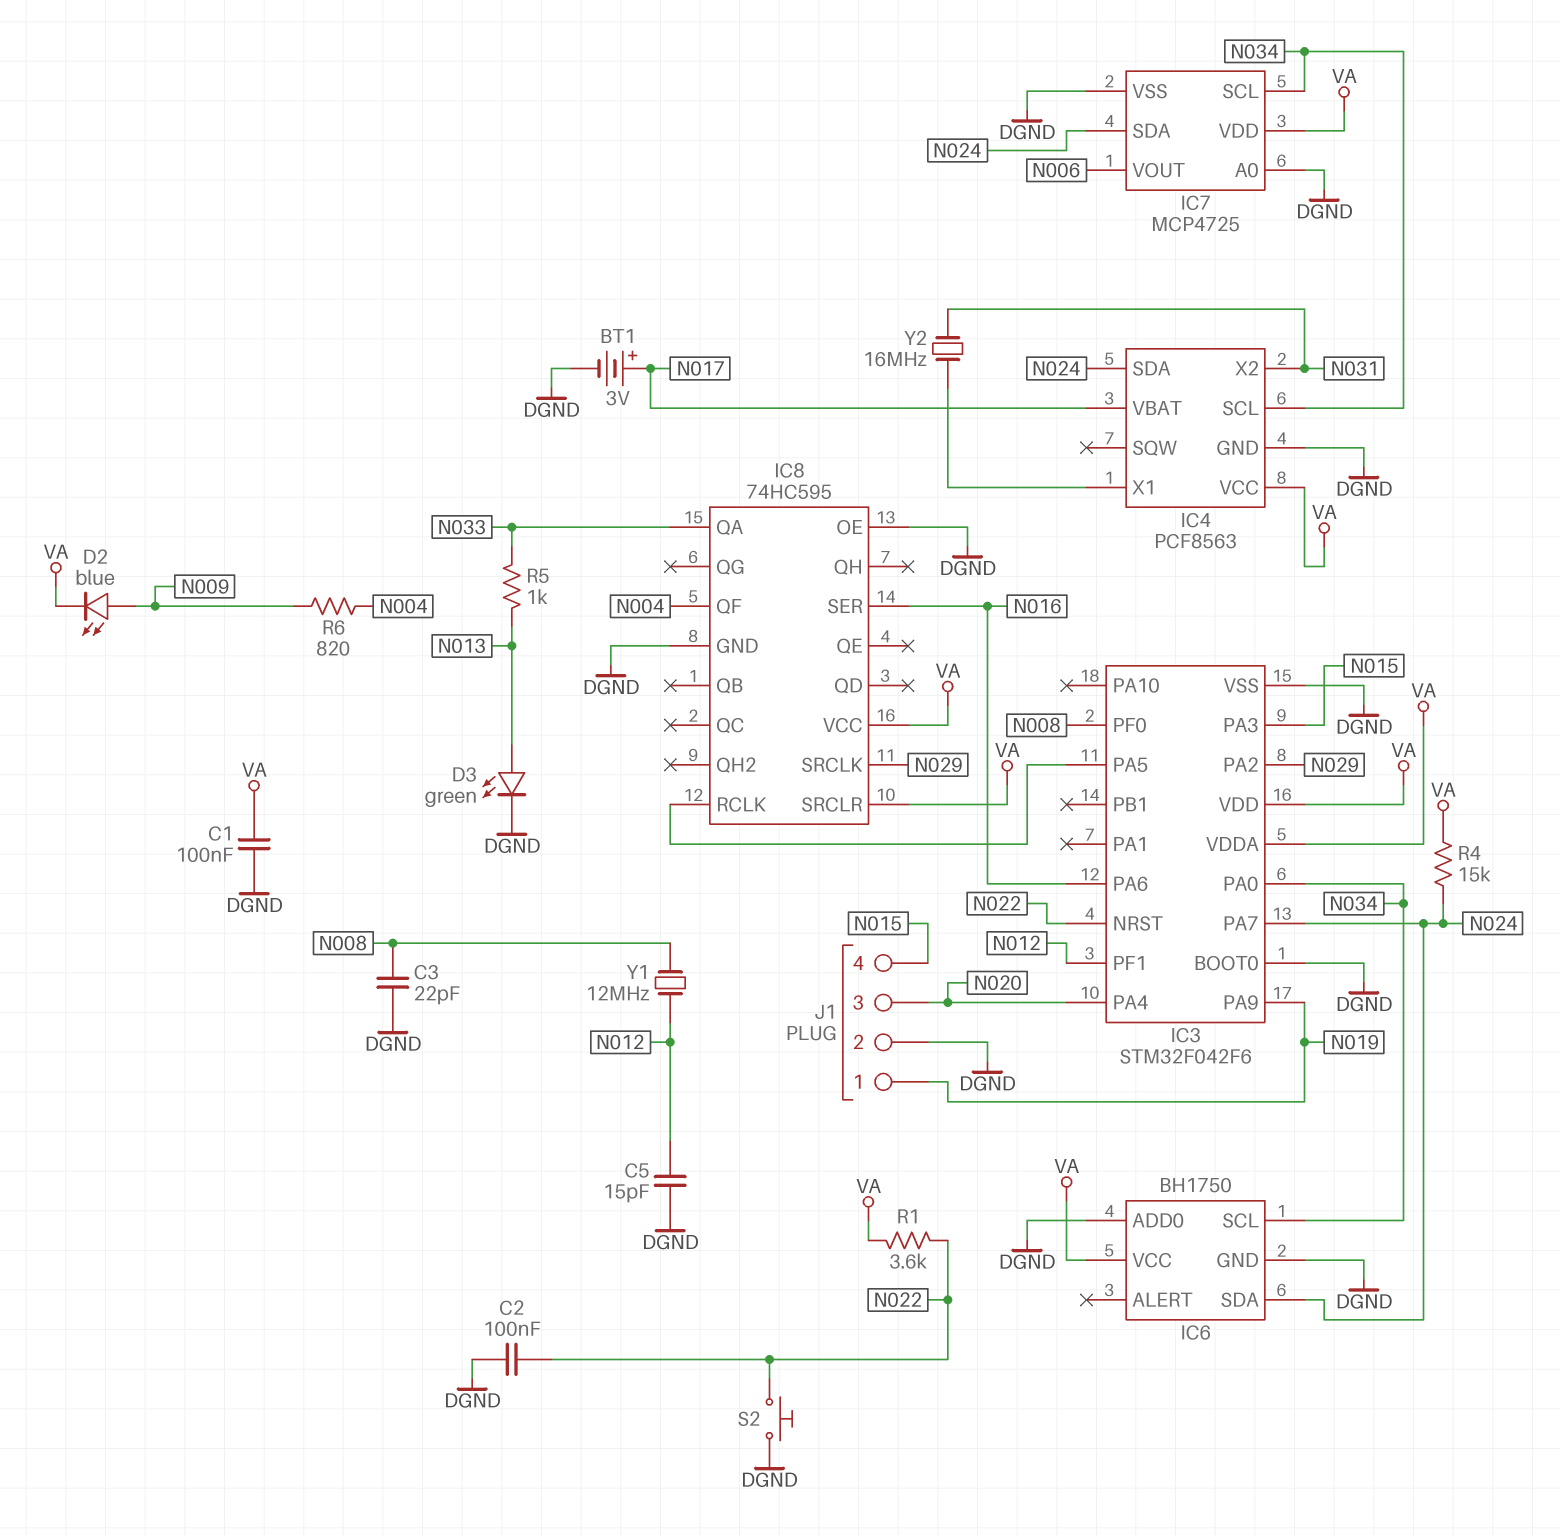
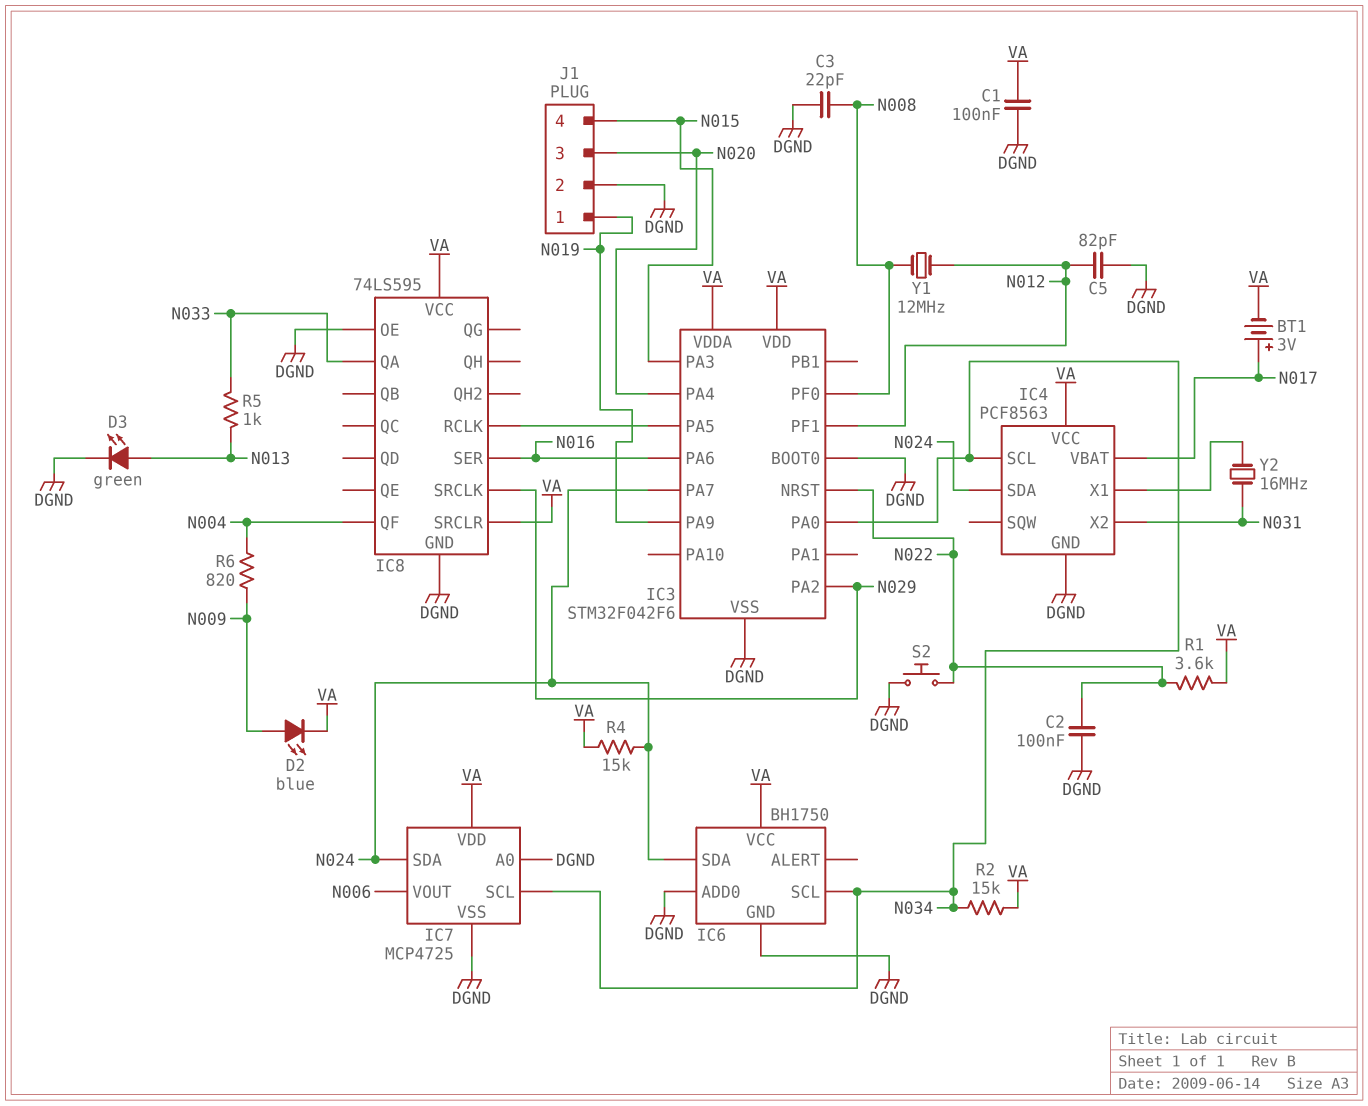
BT1: 3V (plus N017, minus DGND) -> 3V (plus N017, minus VA)
C5: 15pF (DGND, N012) -> 82pF (DGND, N012)
IC8: 74HC595 -> 74LS595
R2: none -> 15k (N034, VA)

